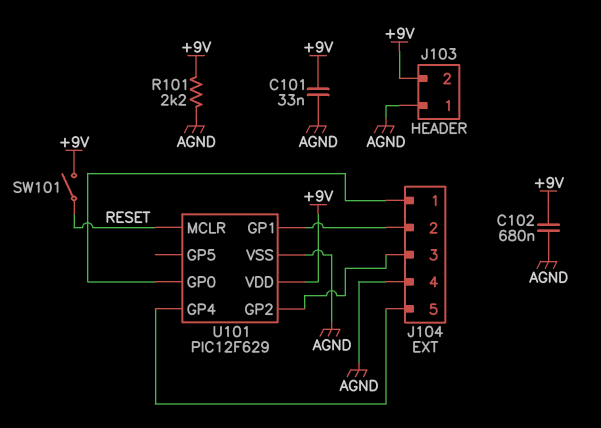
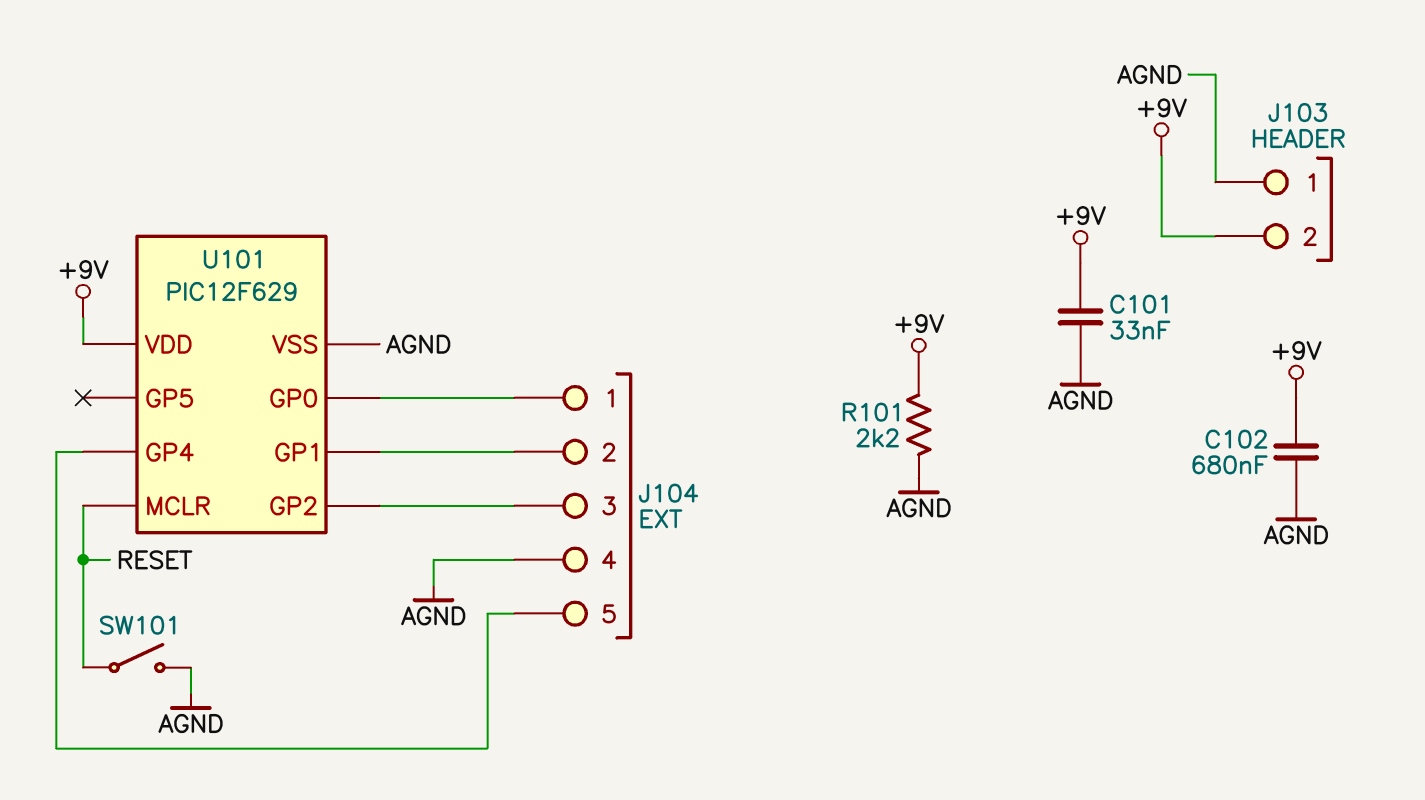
SW101: switch (+9V, RESET) -> switch (AGND, RESET)

